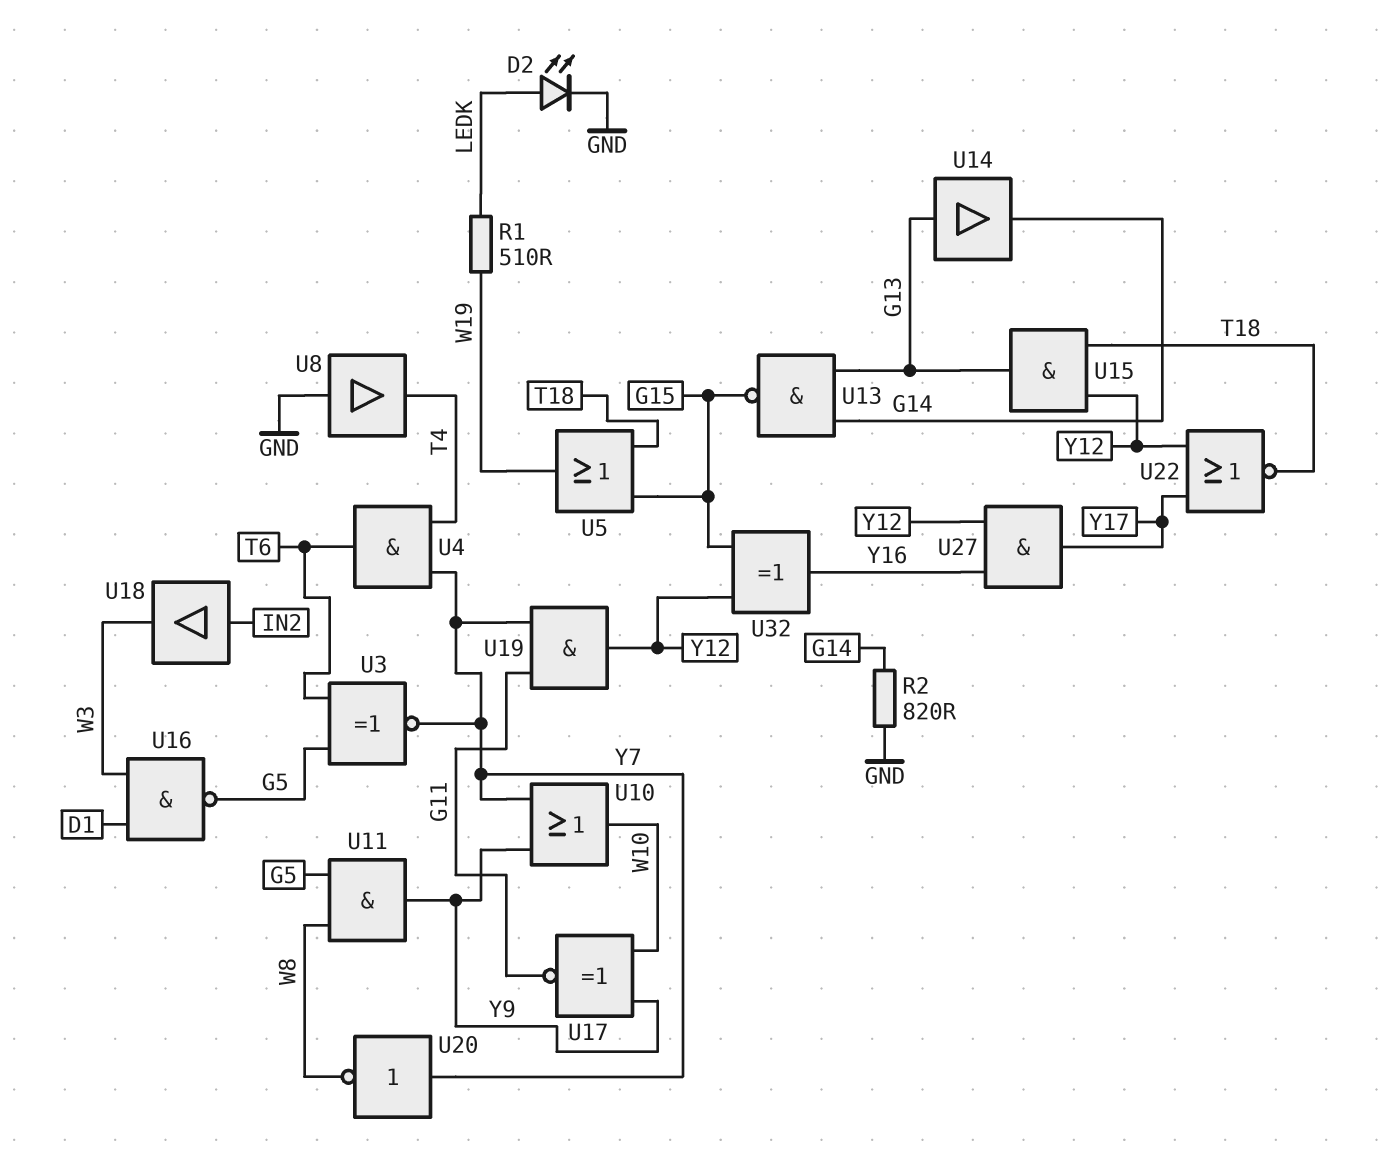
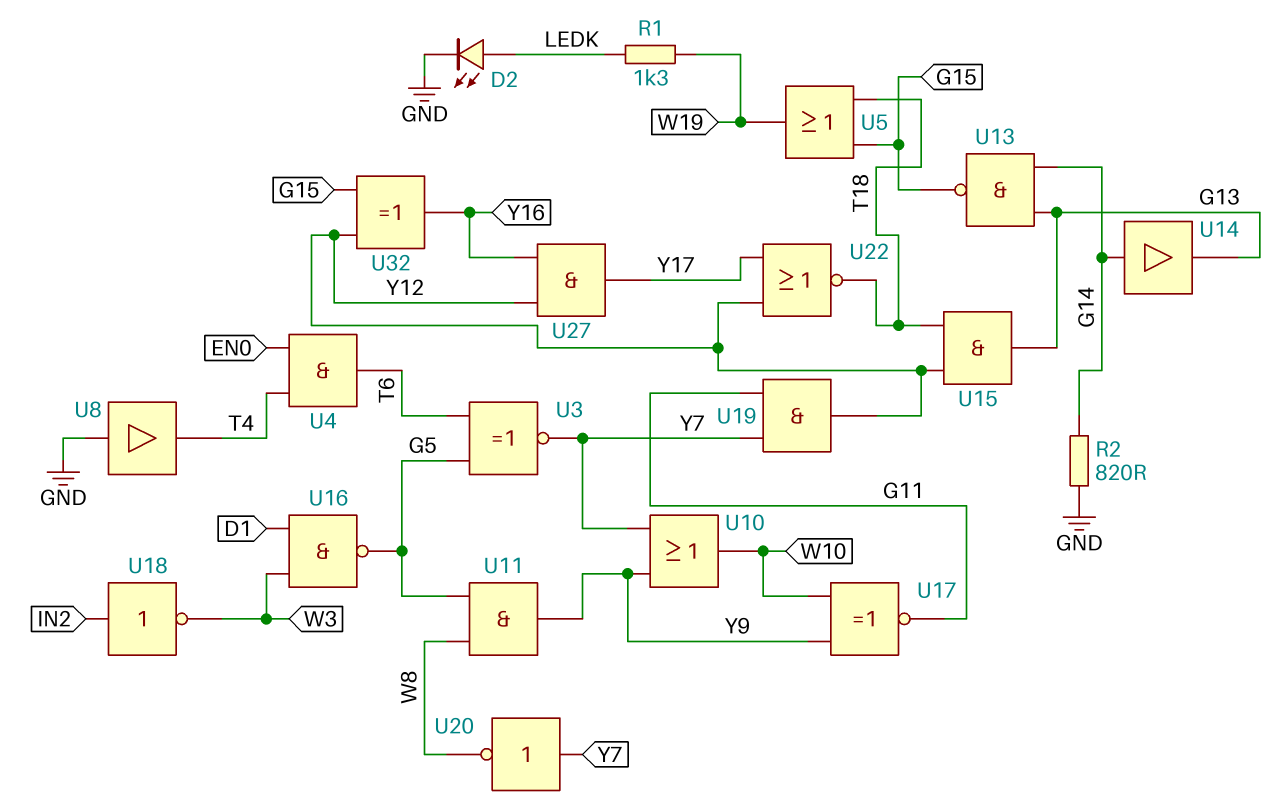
R1: 510 (LEDK, W19) -> 1.3k (LEDK, W19)
U4: AND (in T4, in Y7, out T6) -> AND (in EN0, in T4, out T6)
U14: buffer (in G13, out G14) -> buffer (in G14, out G13)
U18: buffer (in IN2, out W3) -> NOT (in IN2, out W3)

